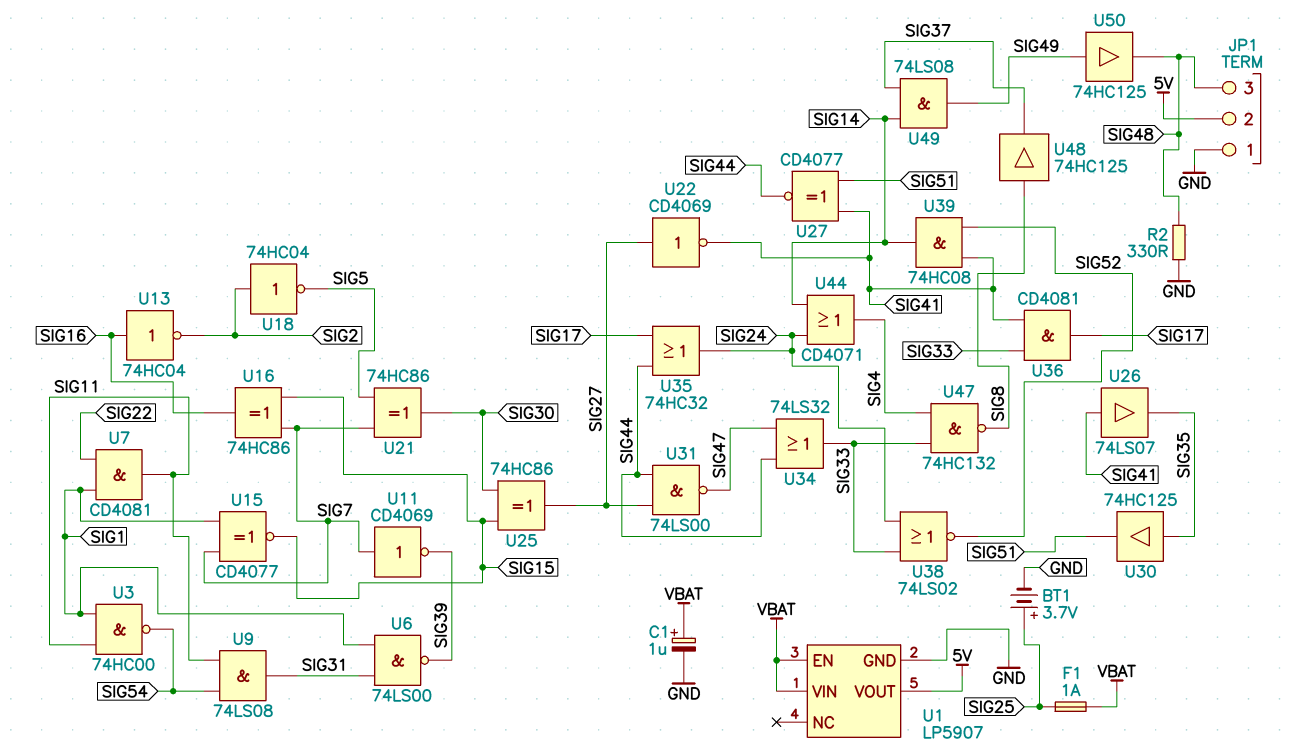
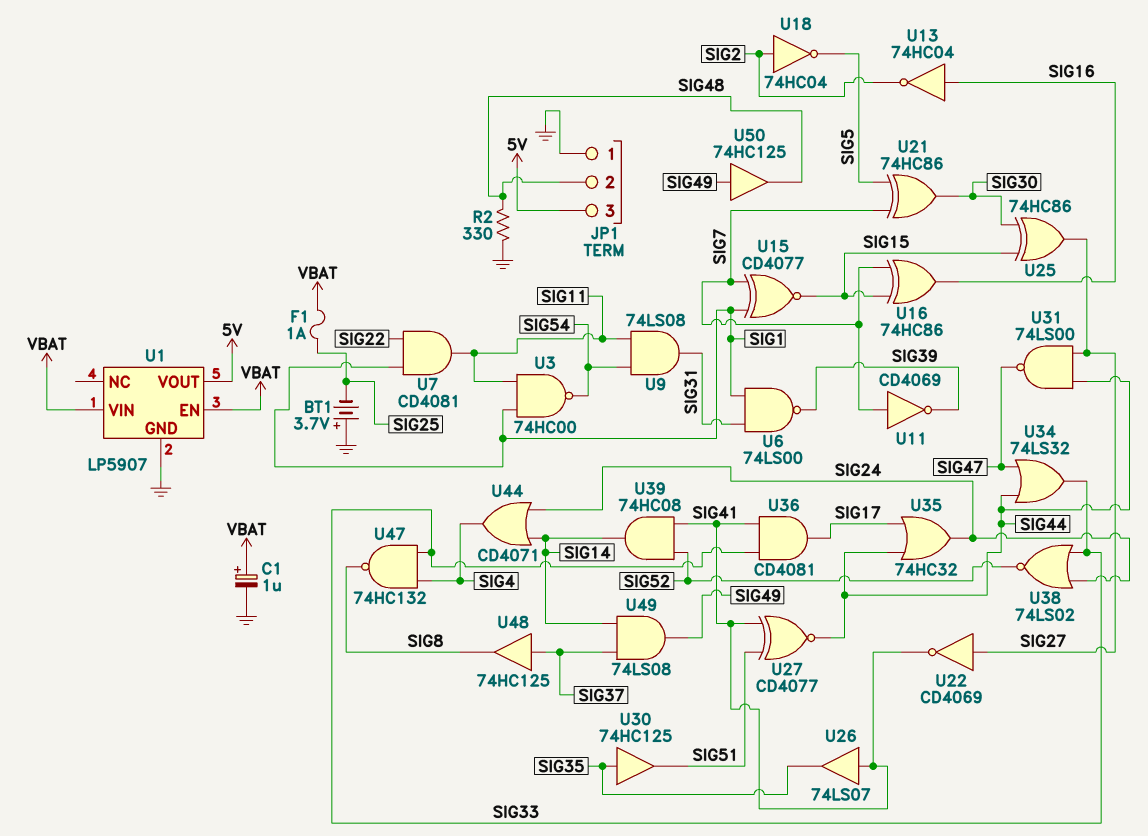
BT1: 3.7V (plus SIG25, minus GND) -> 3.7V (plus GND, minus SIG25)
JP1 pin 2: 5V -> SIG48
JP1 pin 3: SIG48 -> 5V
U48: buffer 74HC125 (in SIG8, out SIG37) -> buffer 74HC125 (in SIG37, out SIG8)

